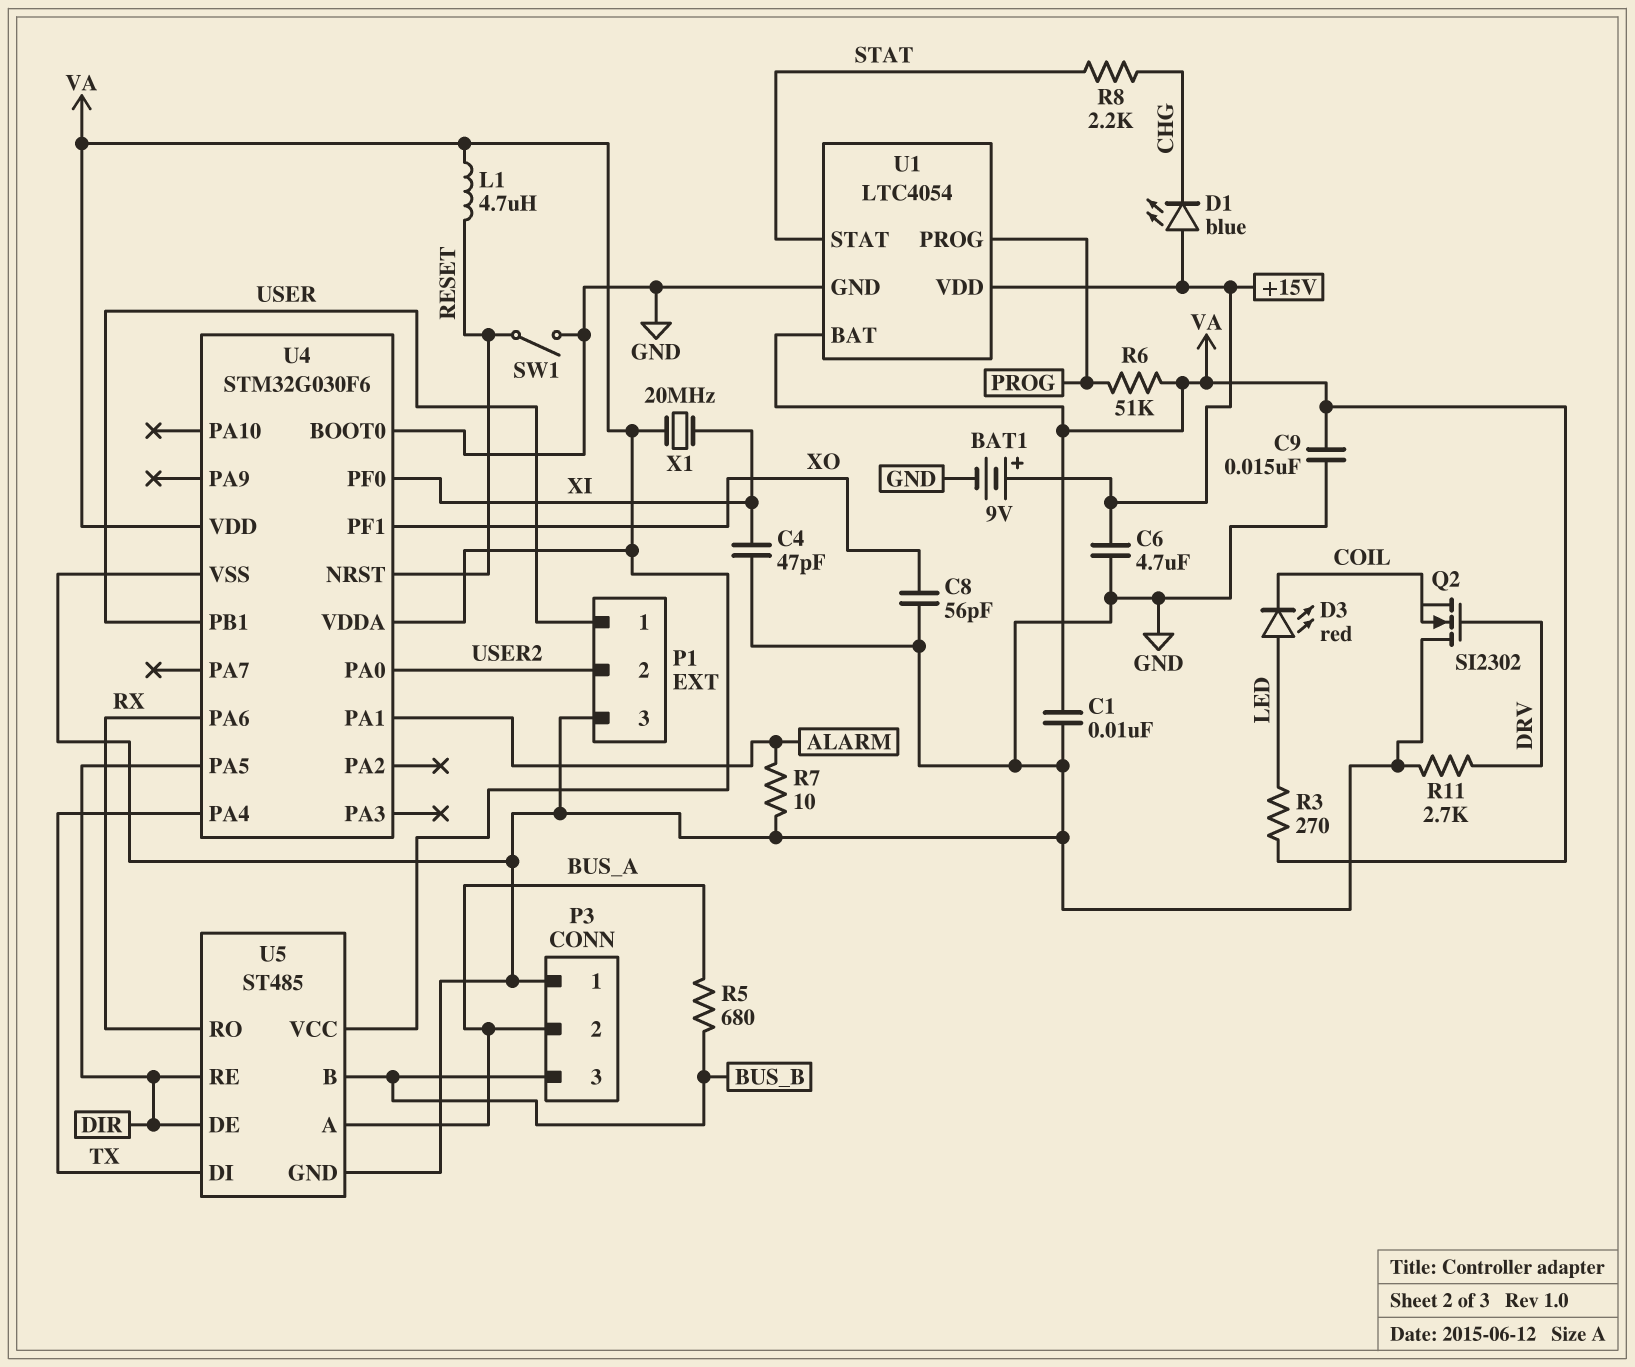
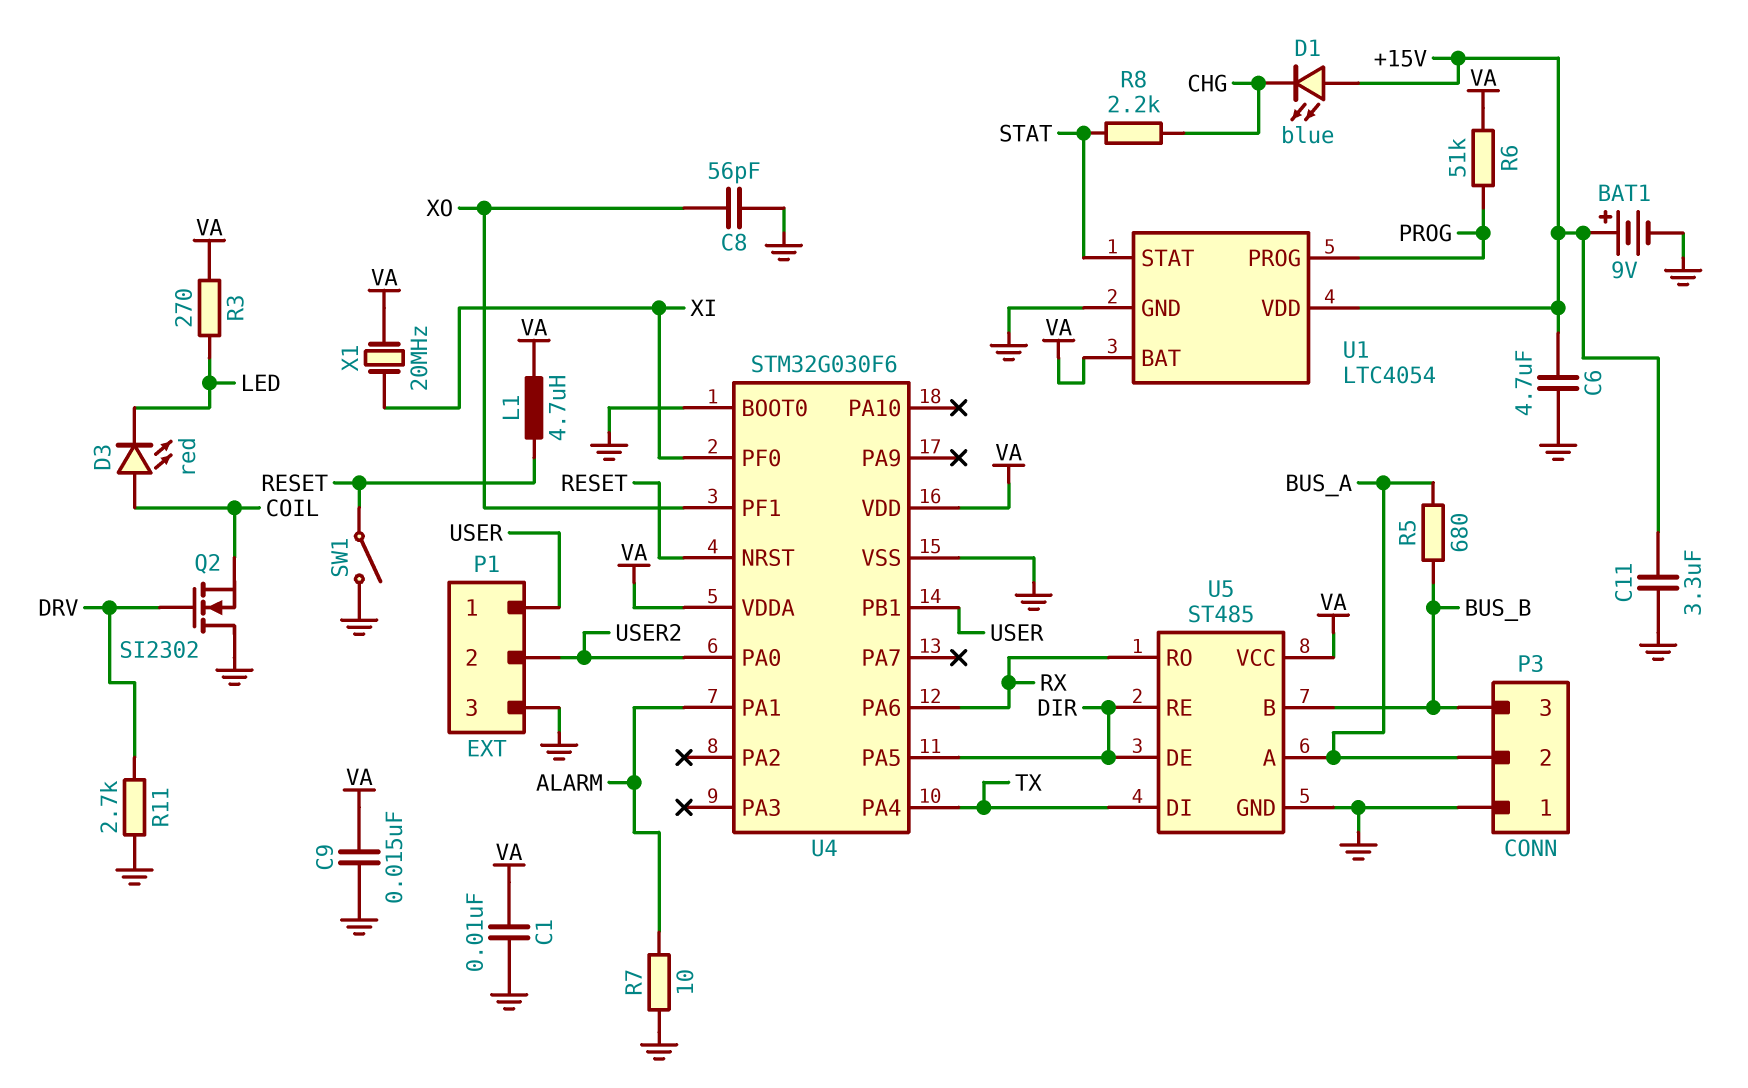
C4: 47pF (GND, XI) -> none
C11: none -> 3.3uF (+15V, GND)
D3: LED red (A LED, K COIL) -> LED red (A COIL, K LED)

